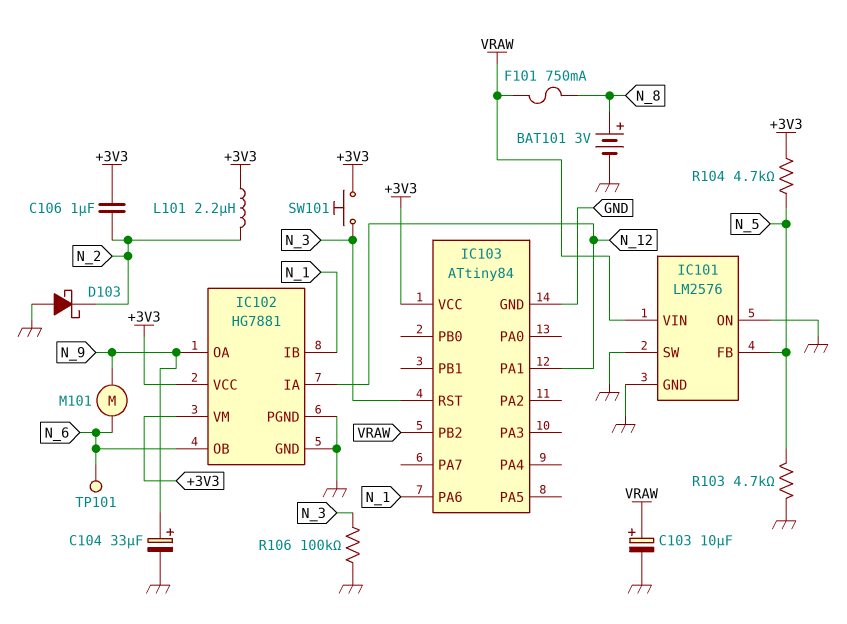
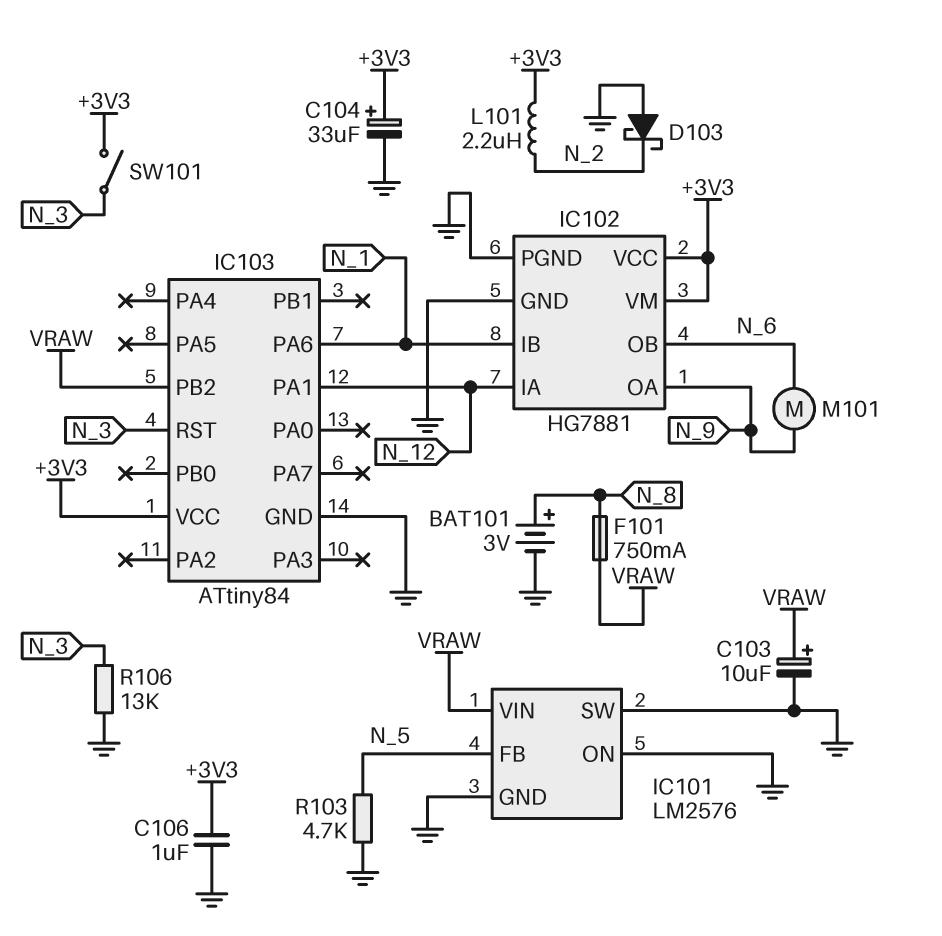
C104: 33uF (plus N_9, minus GND) -> 33uF (plus +3V3, minus GND)
C106: 1uF (+3V3, N_2) -> 1uF (+3V3, GND)
R104: 4.7k (+3V3, N_5) -> none
R106: 100k (GND, N_3) -> 13k (GND, N_3)
SW101: button (+3V3, N_3) -> switch (+3V3, N_3)
TP101: test point (N_6) -> none

